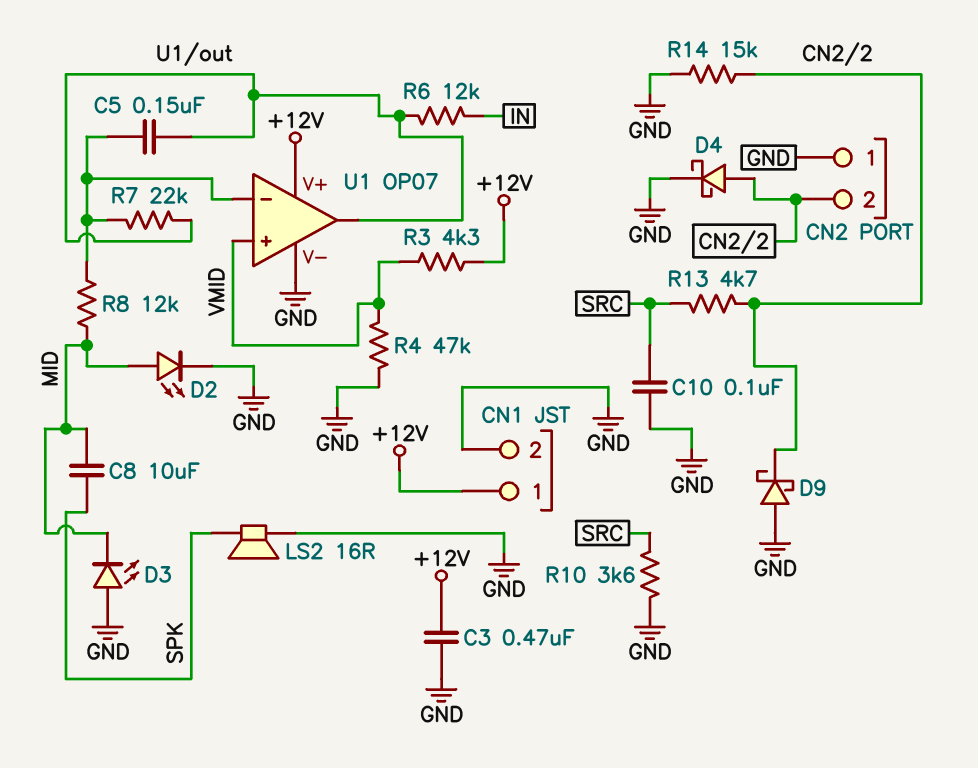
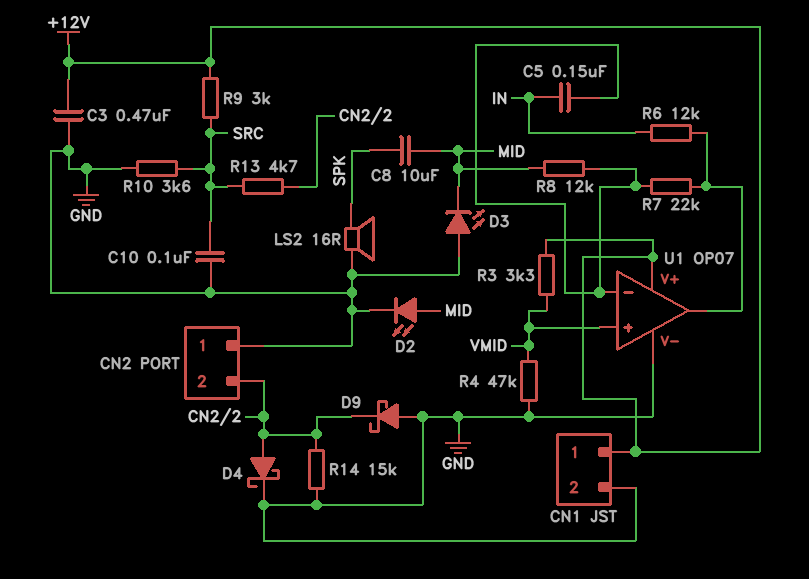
C5: 150nF (U1/in-, U1/out) -> 150nF (IN, U1/in-)
R3: 4.3k (+12V, VMID) -> 3.3k (+12V, VMID)
R9: none -> 3k (+12V, SRC)

